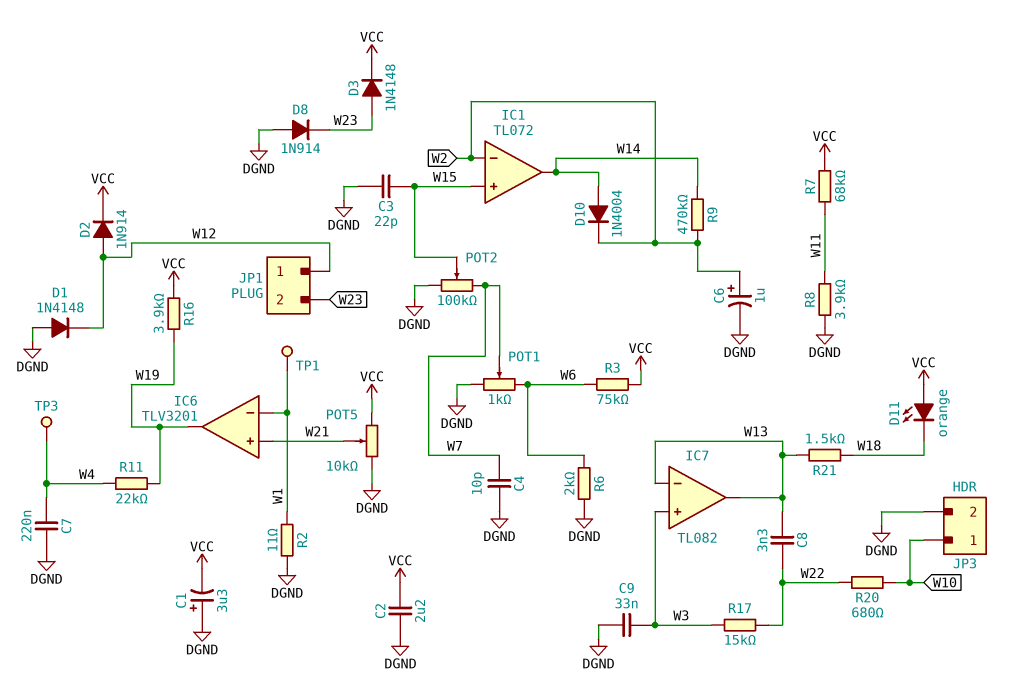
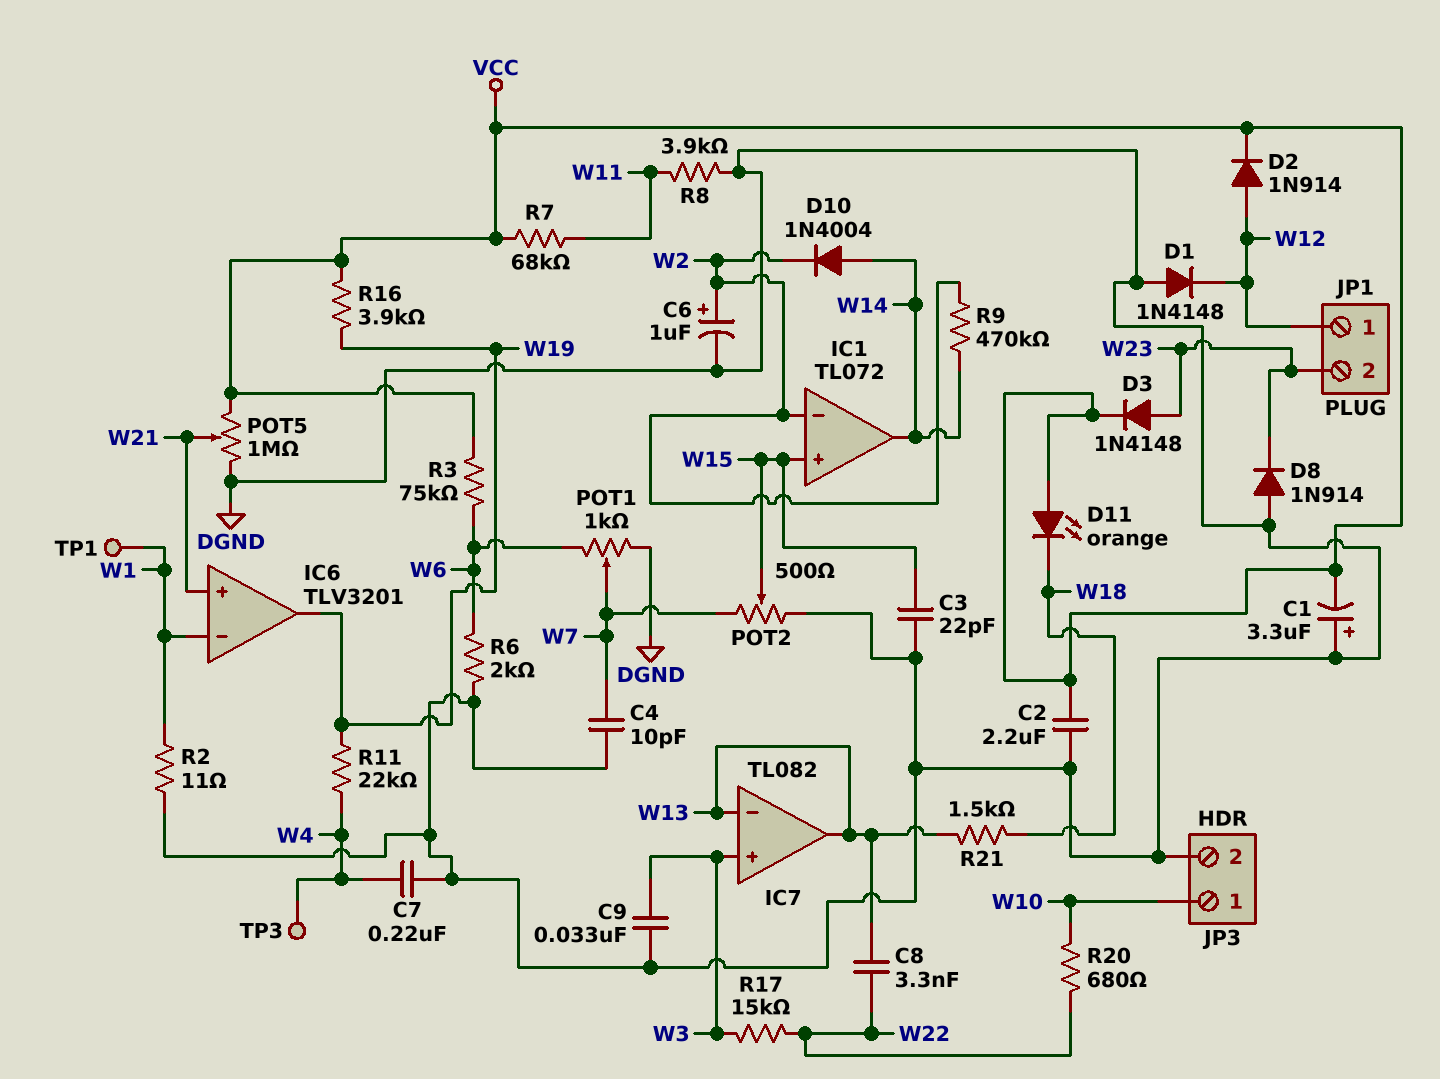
POT2: 100k (DGND, W7, wiper W15) -> 500 (DGND, W7, wiper W15)
POT5: 10k (DGND, VCC, wiper W21) -> 1M (DGND, VCC, wiper W21)

